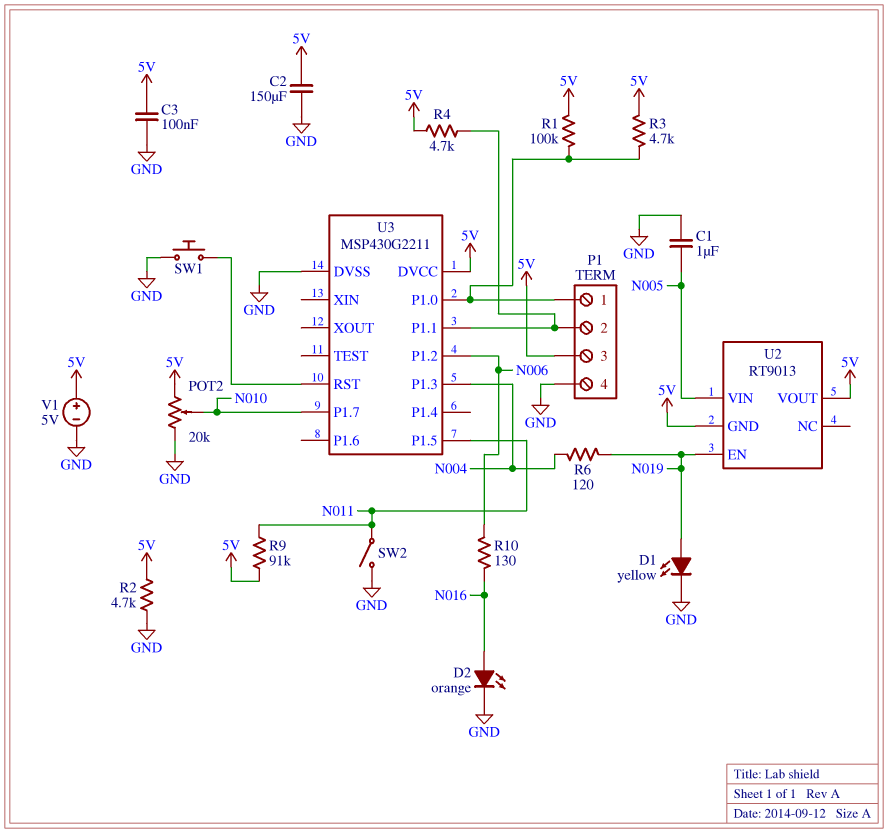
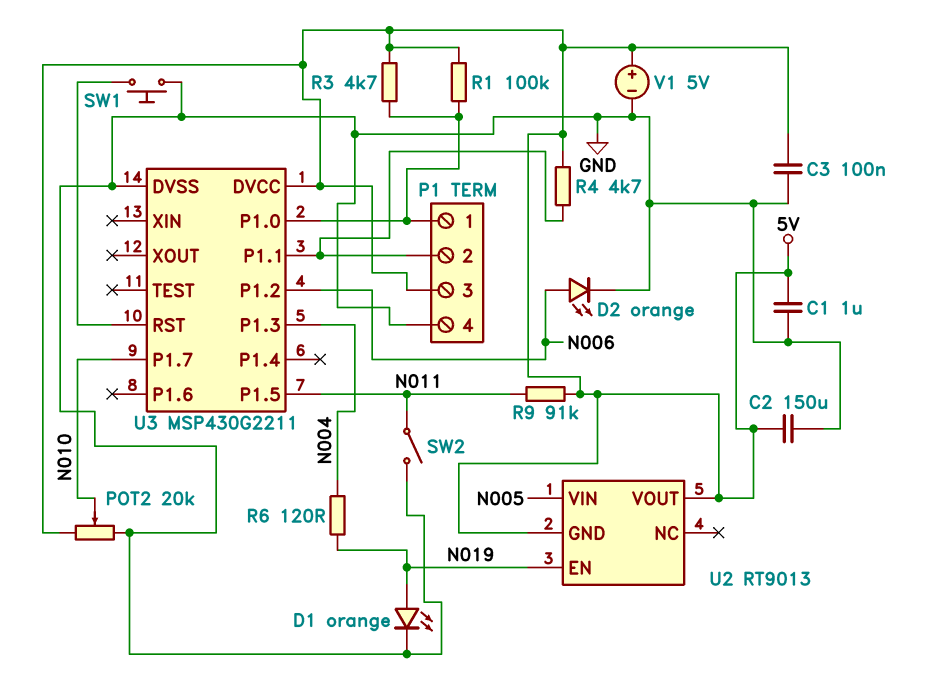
C1: 1uF (GND, N005) -> 1uF (5V, GND)
D1: LED yellow (A N019, K GND) -> LED orange (A N019, K GND)
D2: LED orange (A N016, K GND) -> LED orange (A N006, K GND)
R2: 4.7k (5V, GND) -> none
R10: 130 (N006, N016) -> none

